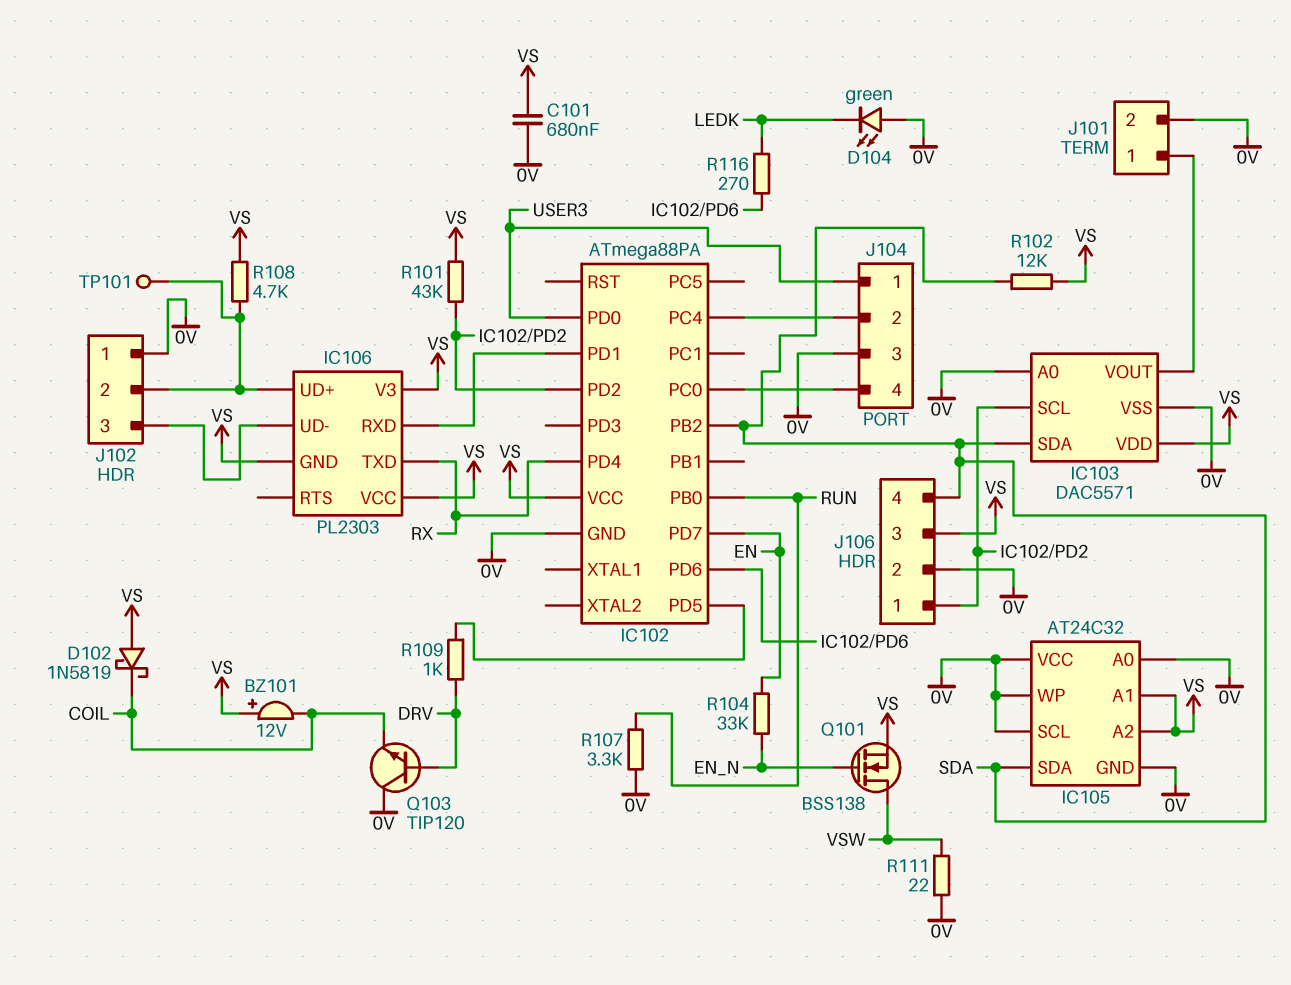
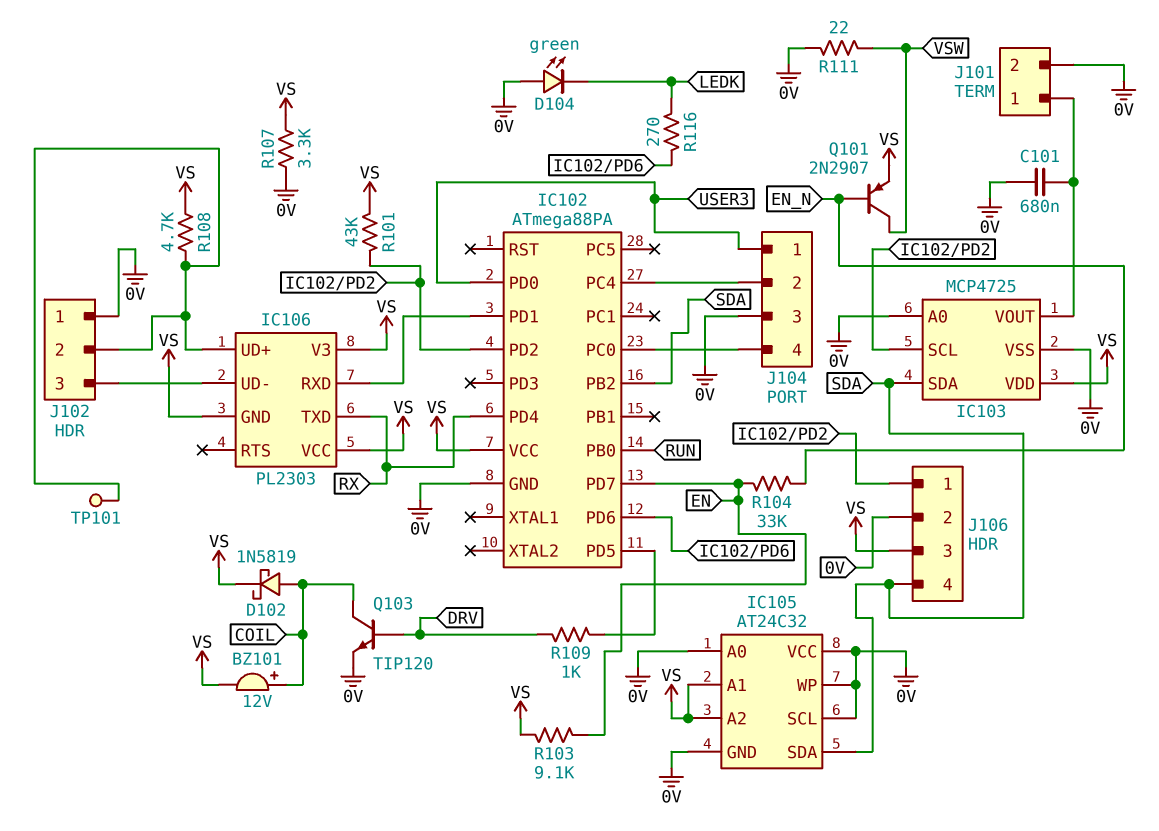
BZ101: buzzer 12V (plus VS, minus COIL) -> buzzer 12V (plus COIL, minus VS)
C101: 680nF (0V, VS) -> 680nF (0V, IC103/VOUT)
D102: schottky 1N5819 (A VS, K COIL) -> schottky 1N5819 (A COIL, K VS)
IC103: DAC5571 -> MCP4725
Q101: NMOS BSS138 (G EN_N, D VSW, S VS) -> PNP 2N2907 (B EN_N, C VSW, E VS)
Q103: NPN TIP120 (B DRV, C 0V, E COIL) -> NPN TIP120 (B DRV, C COIL, E 0V)
R102: 12k (SDA, VS) -> none
R103: none -> 9.1k (EN, VS)
R107: 3.3k (0V, RUN) -> 3.3k (0V, VS)

